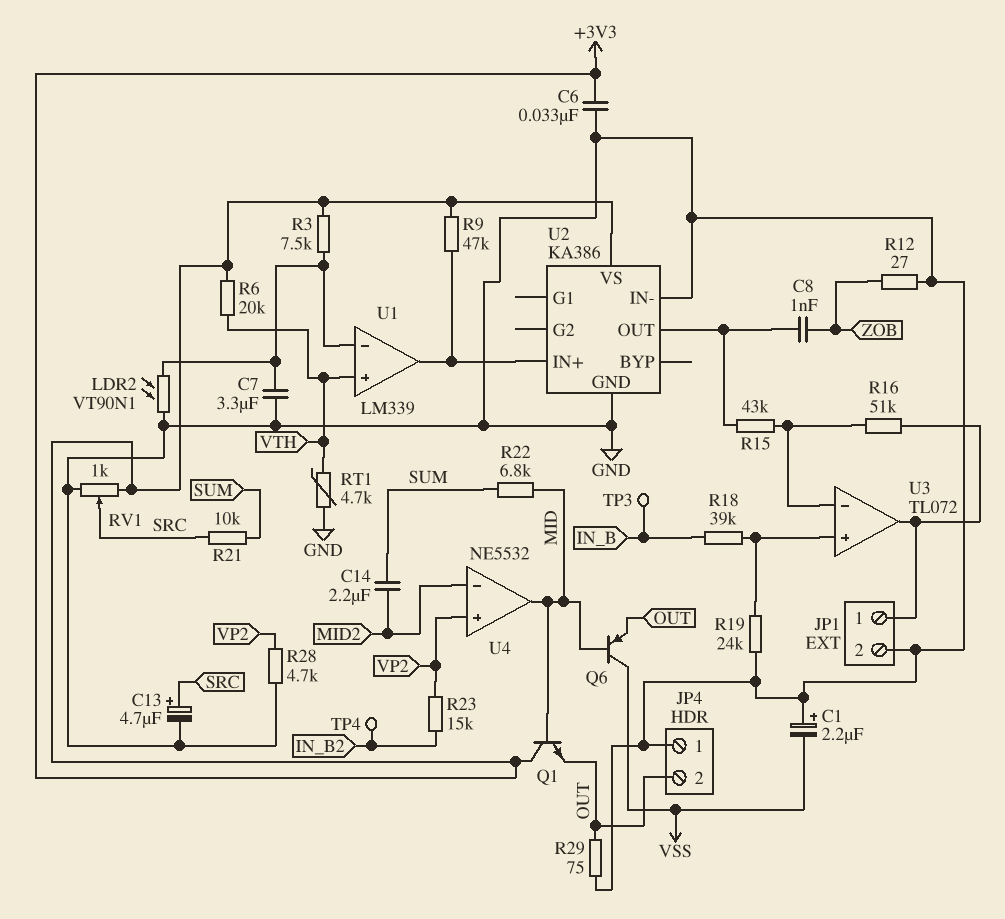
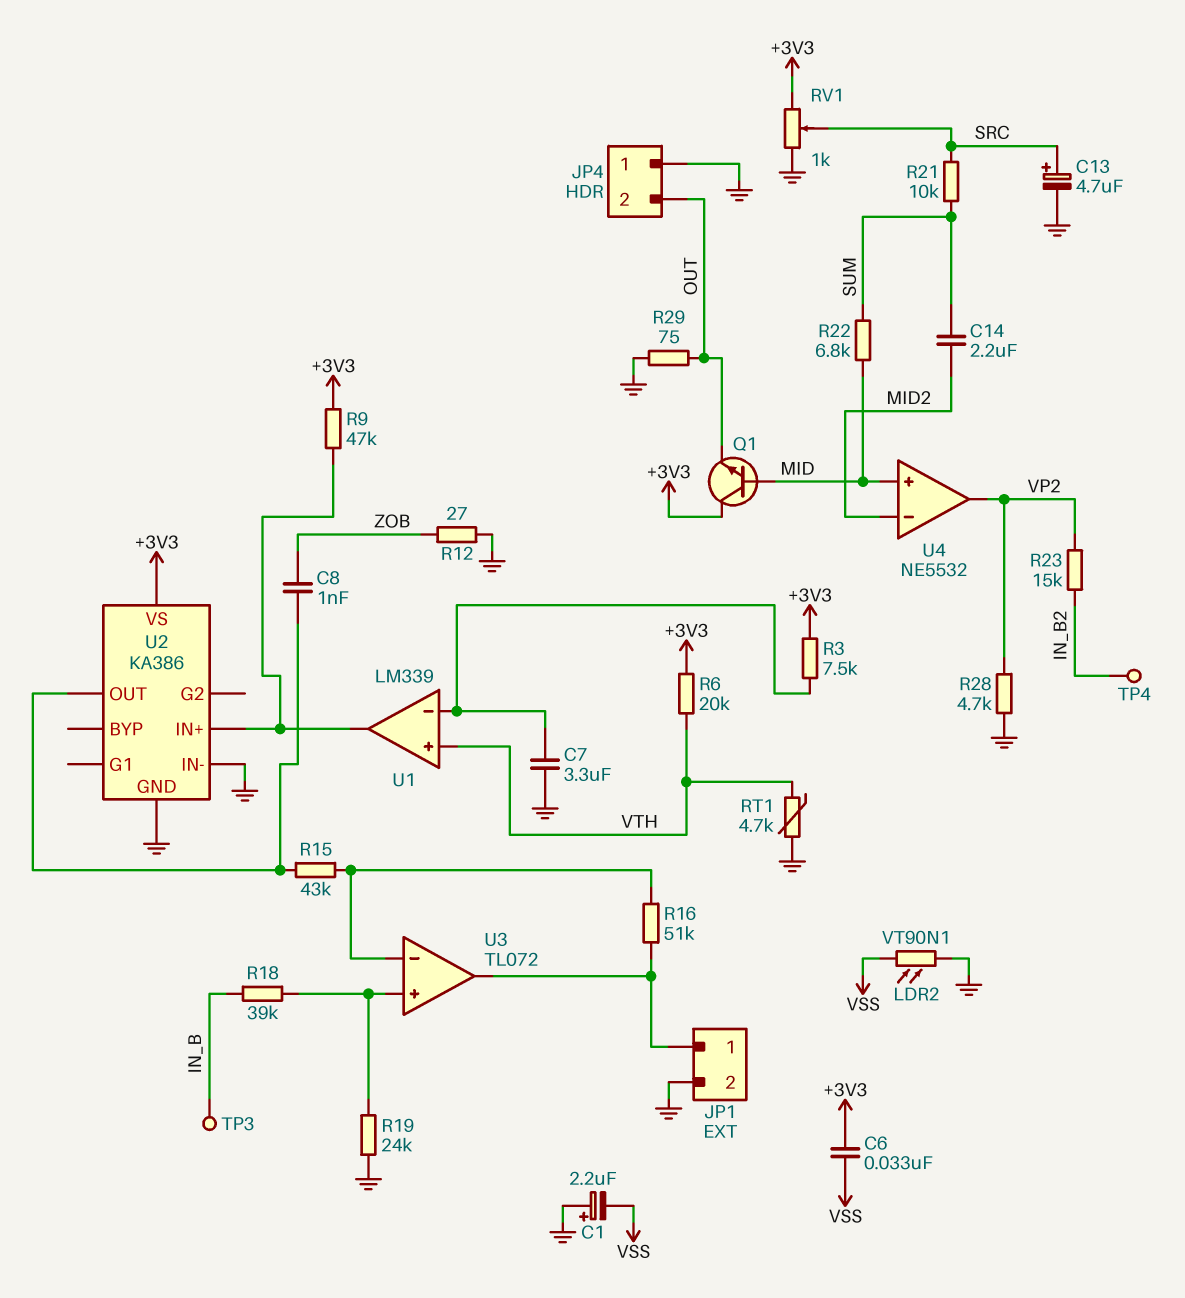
C6: 33nF (+3V3, GND) -> 33nF (+3V3, VSS)
LDR2: VT90N1 (GND, U1/in-) -> VT90N1 (GND, VSS)
Q6: PNP (B MID, C VSS, E OUT) -> none
U4 pin in+: VP2 -> MID
U4 pin out: MID -> VP2

